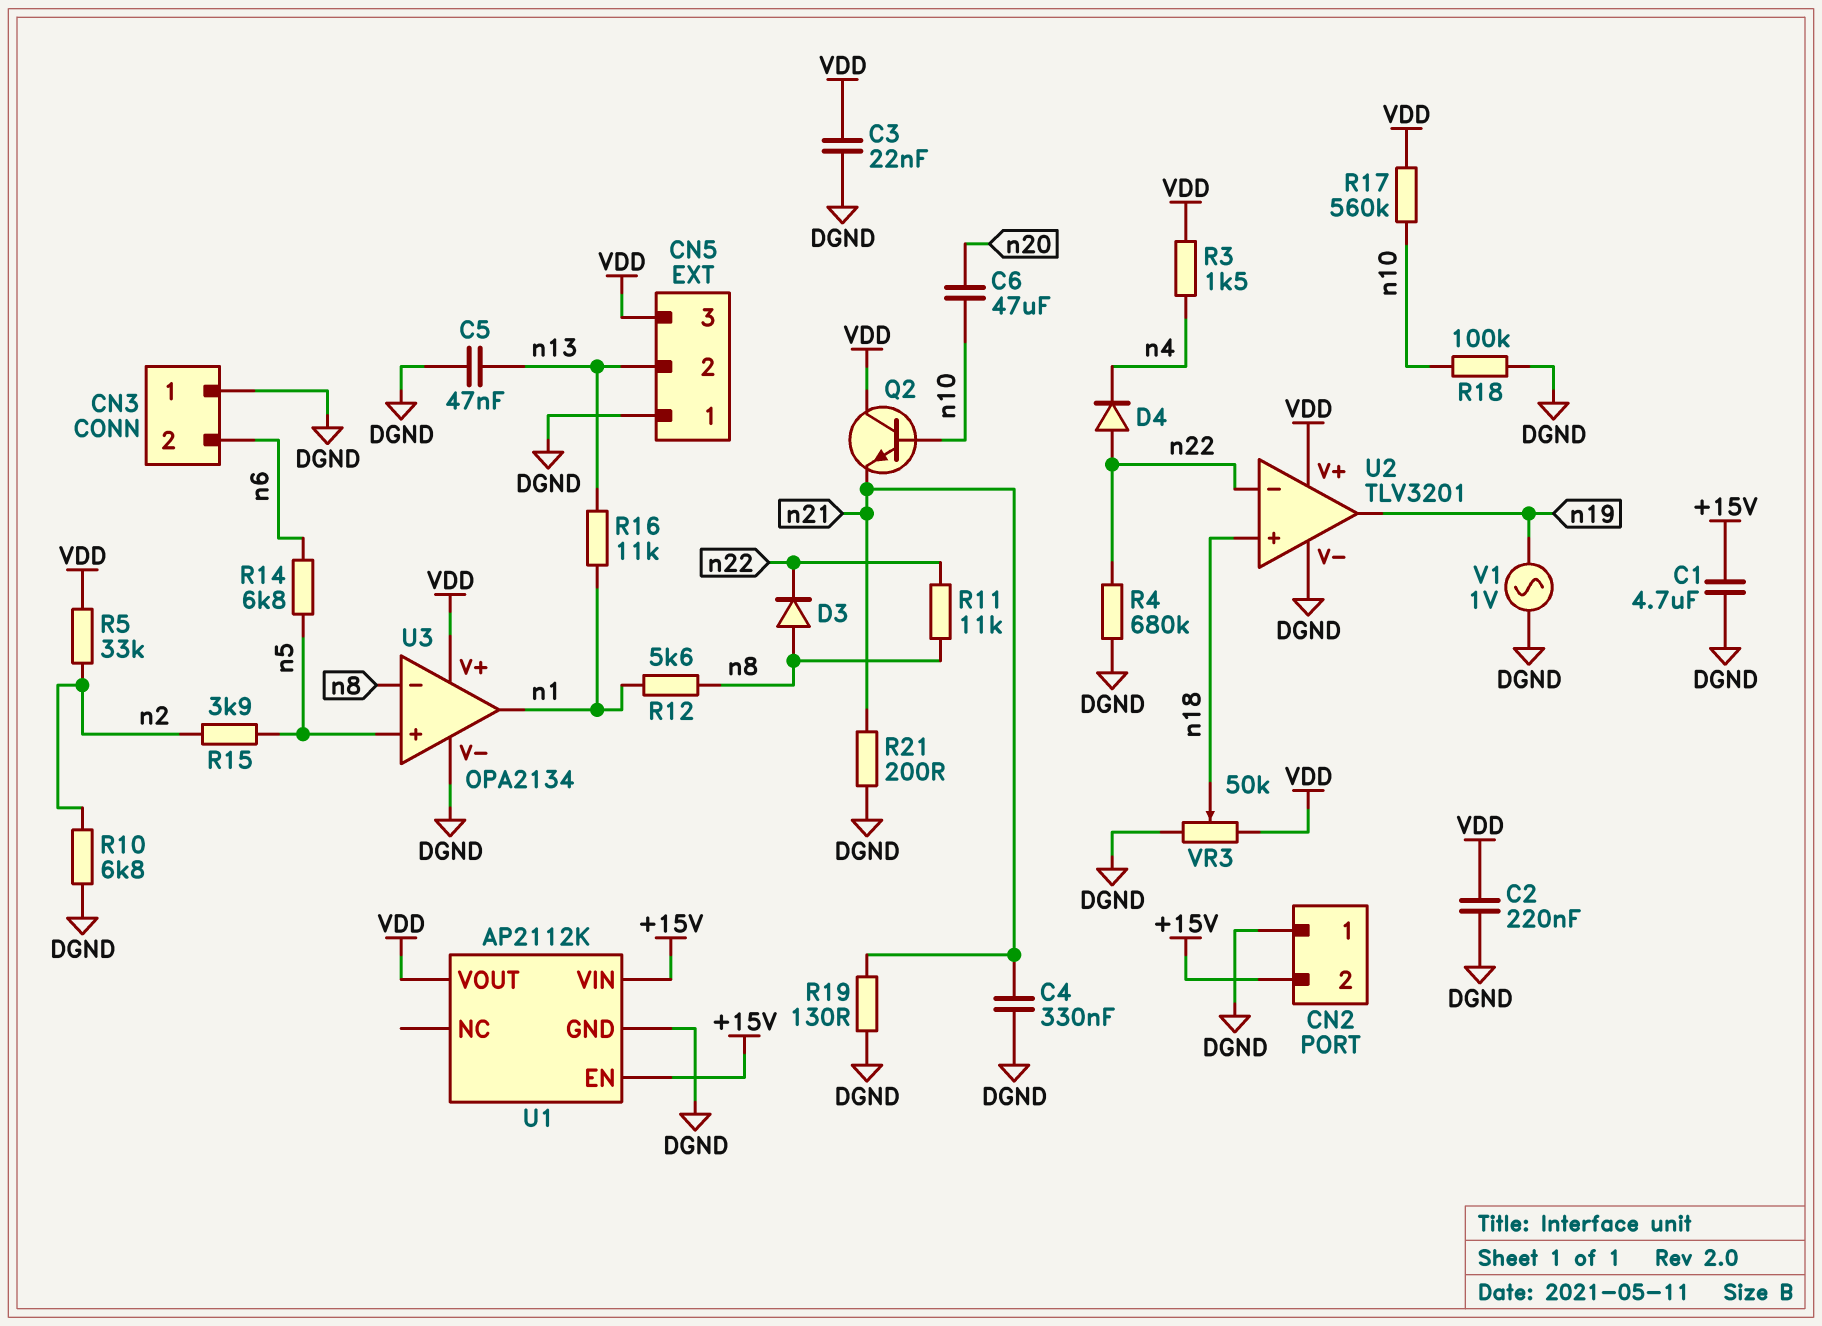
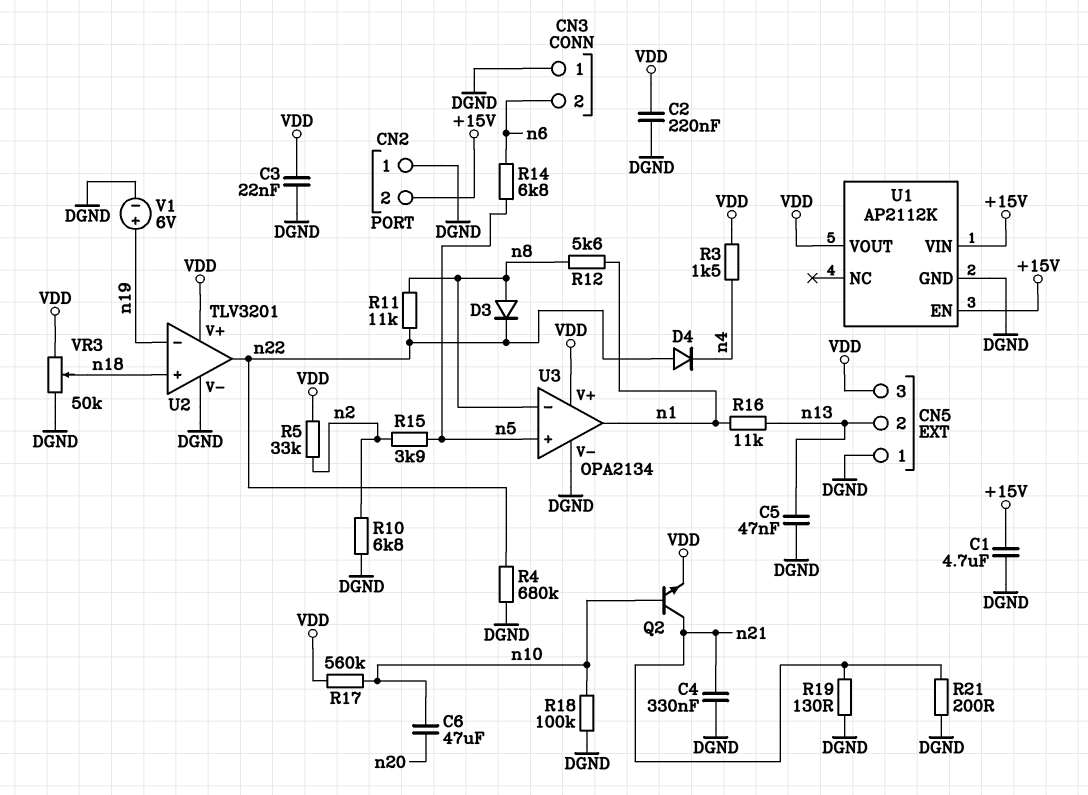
Q2: NPN (B n10, C VDD, E n21) -> NPN (B n10, C n21, E VDD)
U2 pin in-: n22 -> n19
U2 pin out: n19 -> n22
V1: AC 1V (DGND, n19) -> 6V (plus n19, minus DGND)

